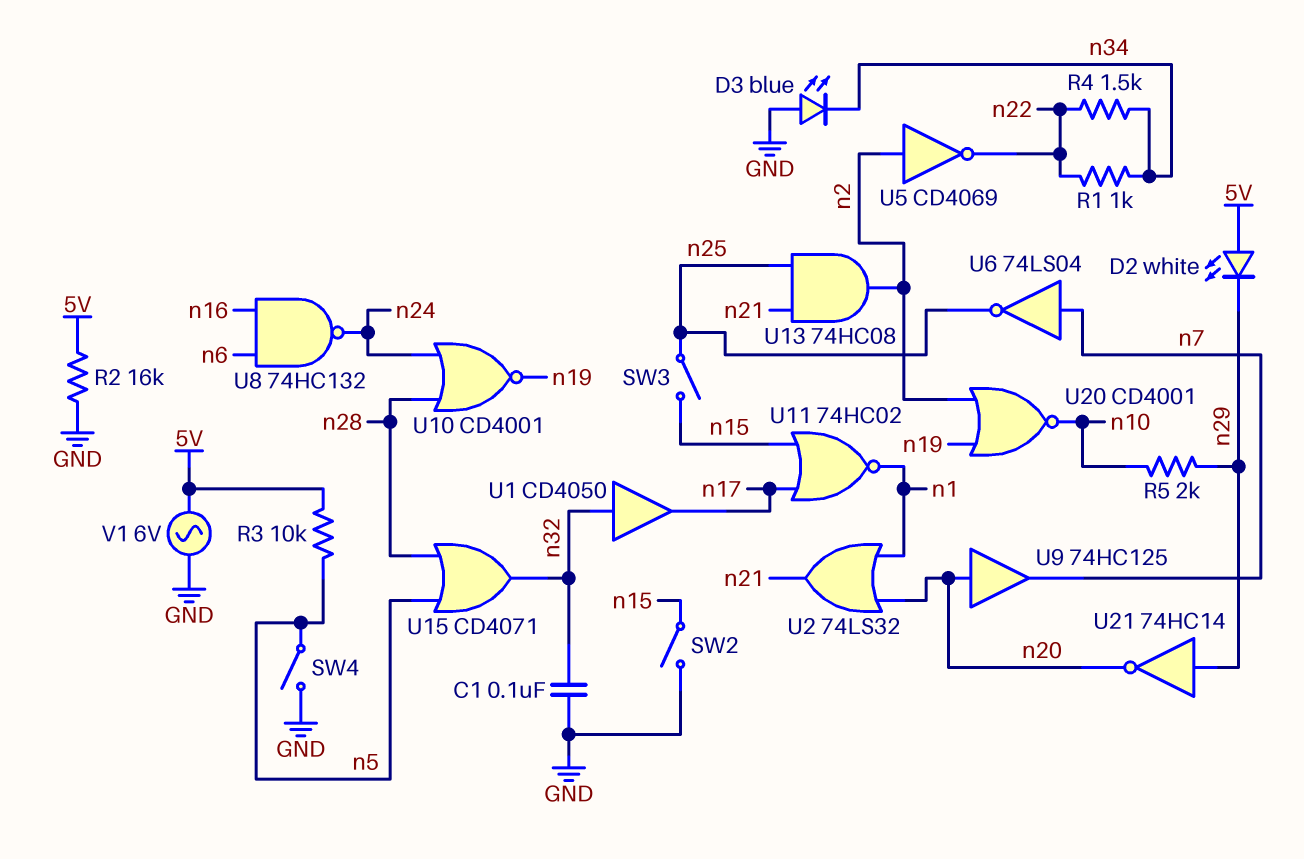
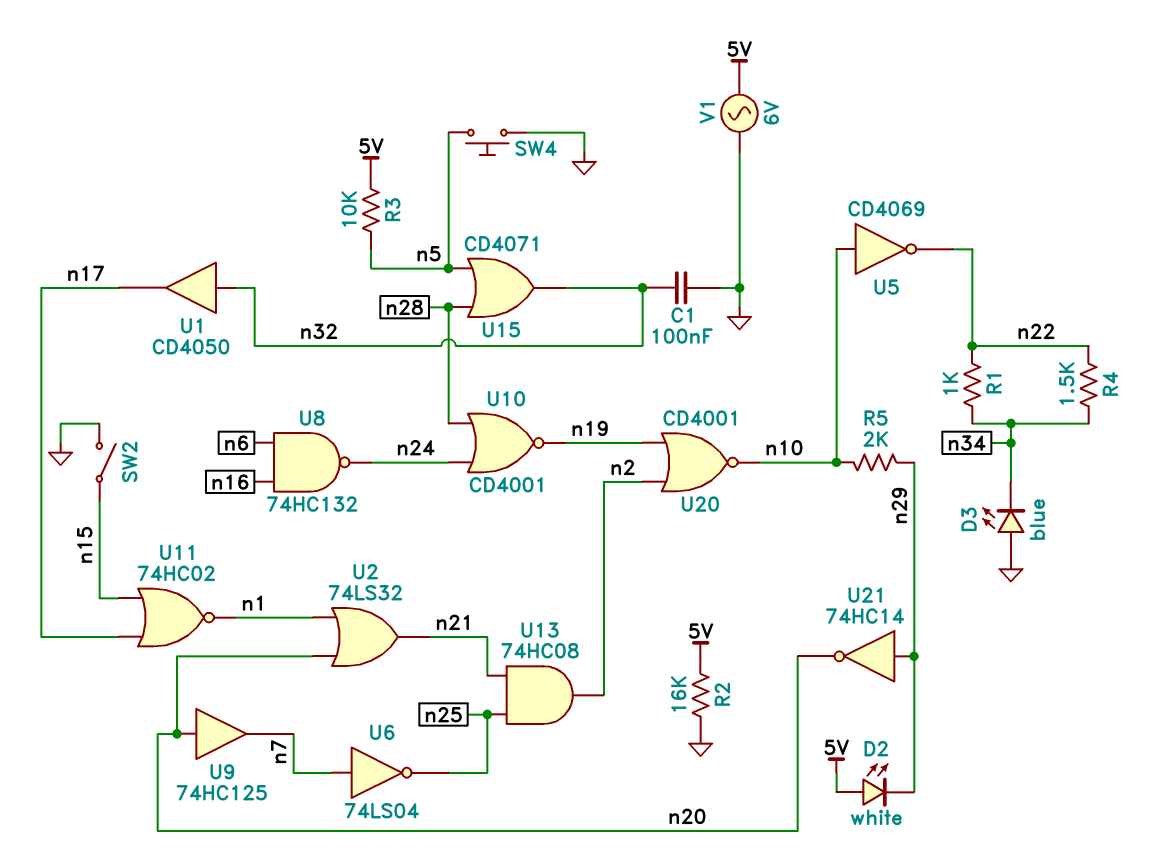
SW3: switch (n15, n25) -> none
SW4: switch (GND, n5) -> button (GND, n5)
U5: NOT CD4069 (in n2, out n22) -> NOT CD4069 (in n10, out n22)

